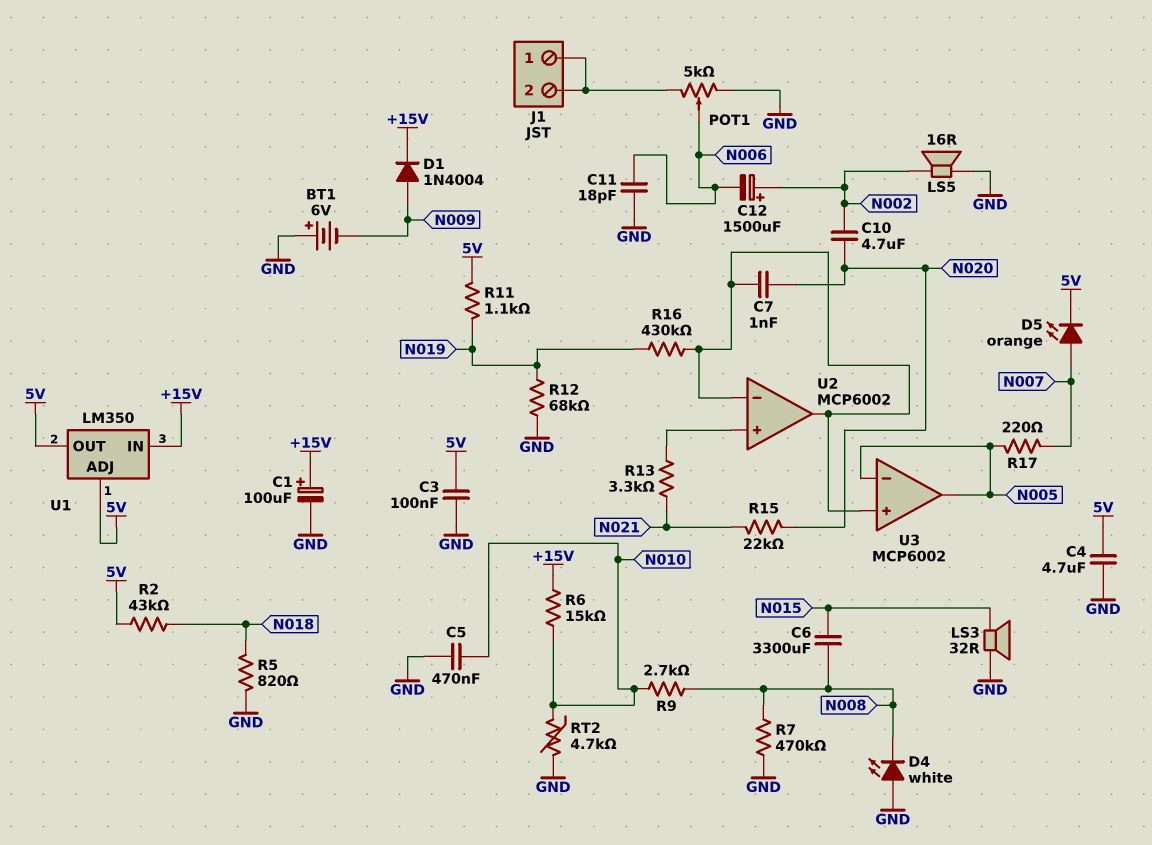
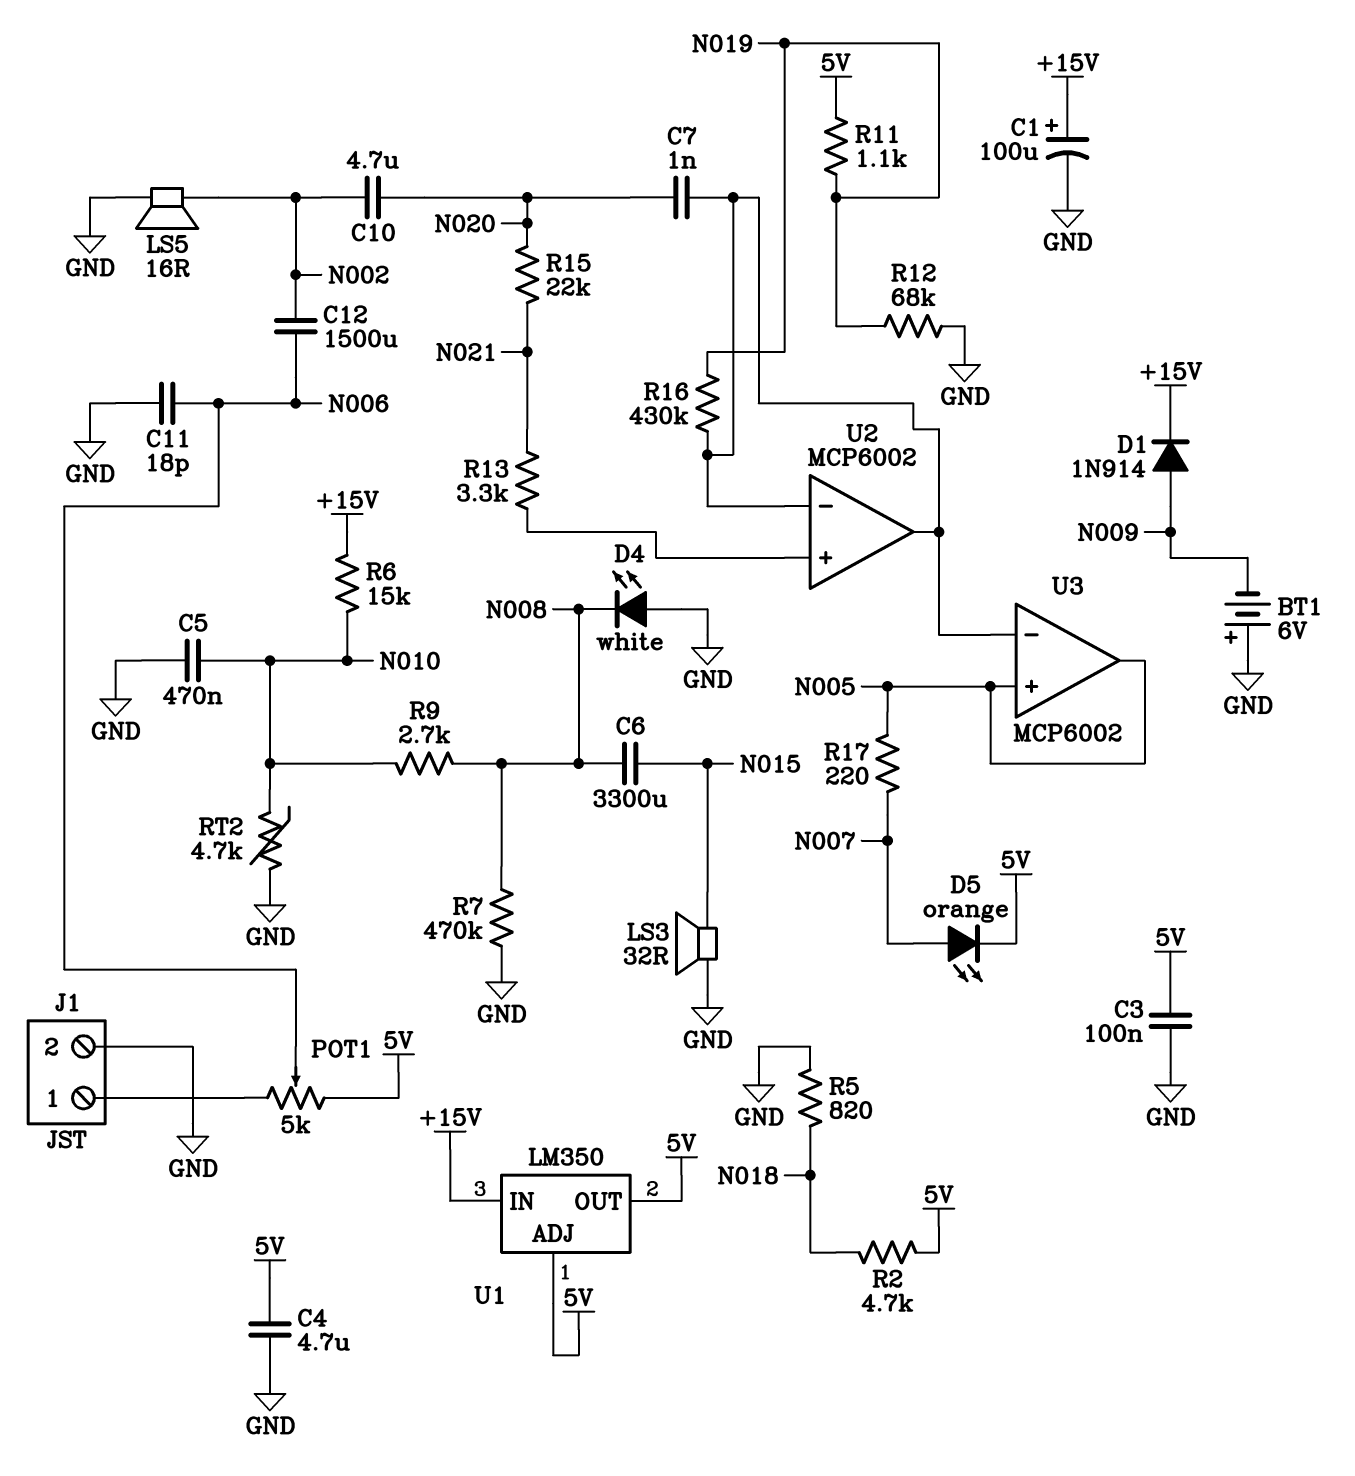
C12: 1500uF (plus N002, minus N006) -> 1500uF (N002, N006)
D1: diode 1N4004 (A N009, K +15V) -> diode 1N914 (A N009, K +15V)
J1 pin 2: J1/1 -> GND
POT1: 5k (GND, J1/1, wiper N006) -> 5k (5V, J1/1, wiper N006)
R2: 43k (5V, N018) -> 4.7k (5V, N018)
U3 pin in+: U2/in- -> N005
U3 pin in-: N005 -> U2/in-

